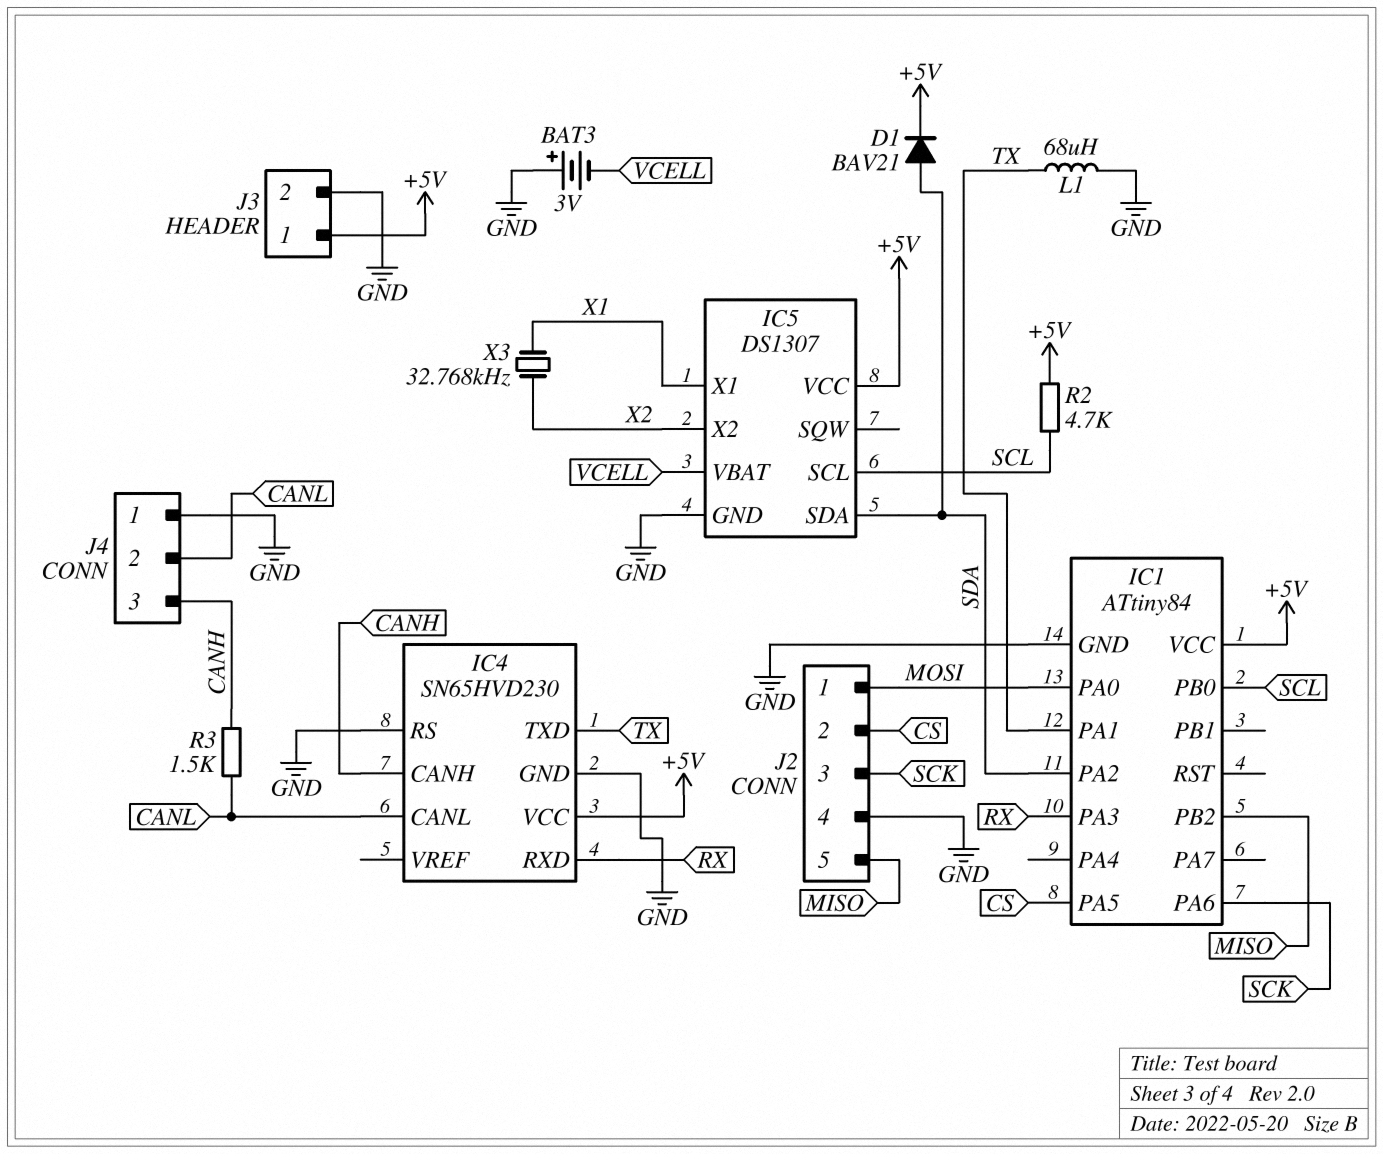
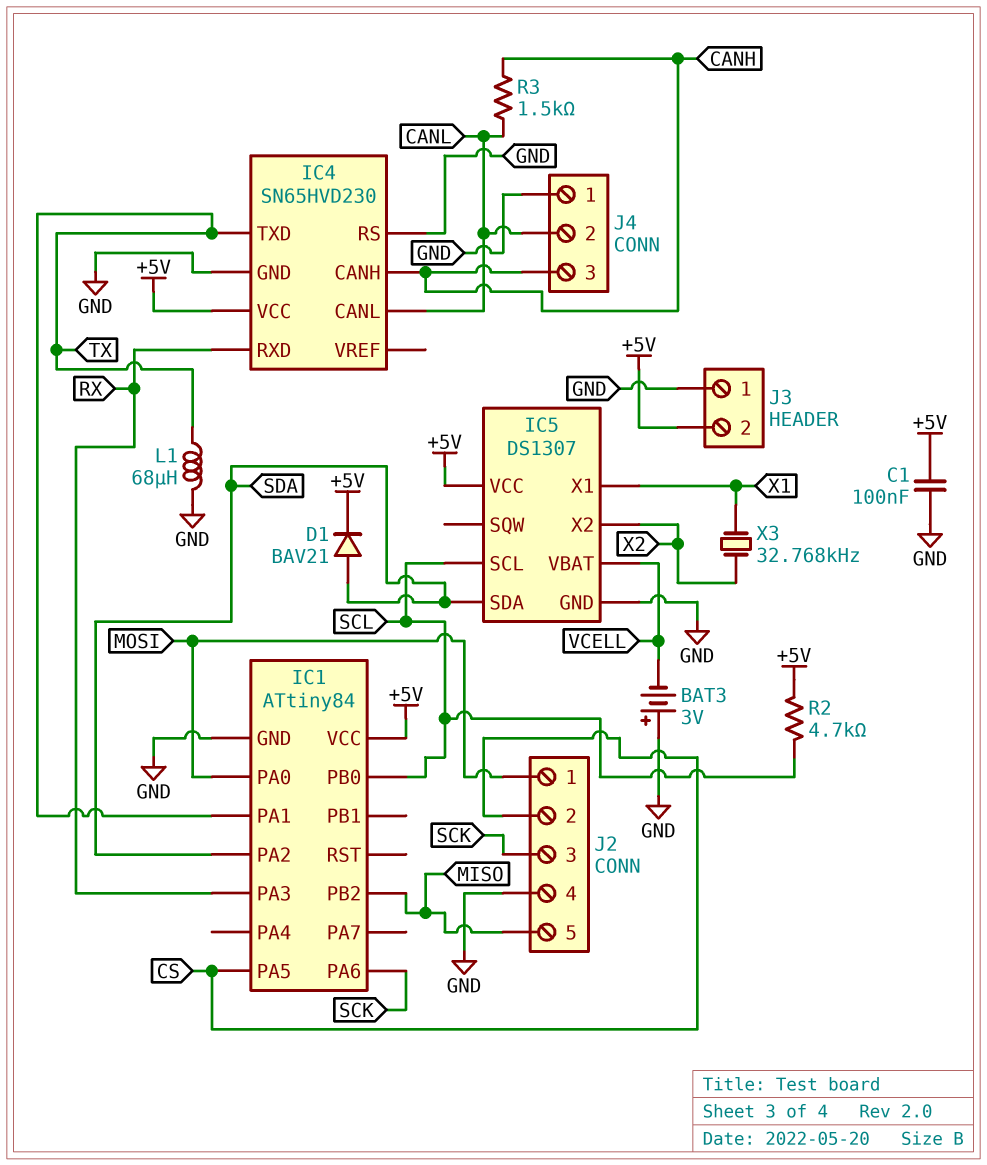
C1: none -> 100nF (+5V, GND)
J3 pin 1: +5V -> GND
J3 pin 2: GND -> +5V

